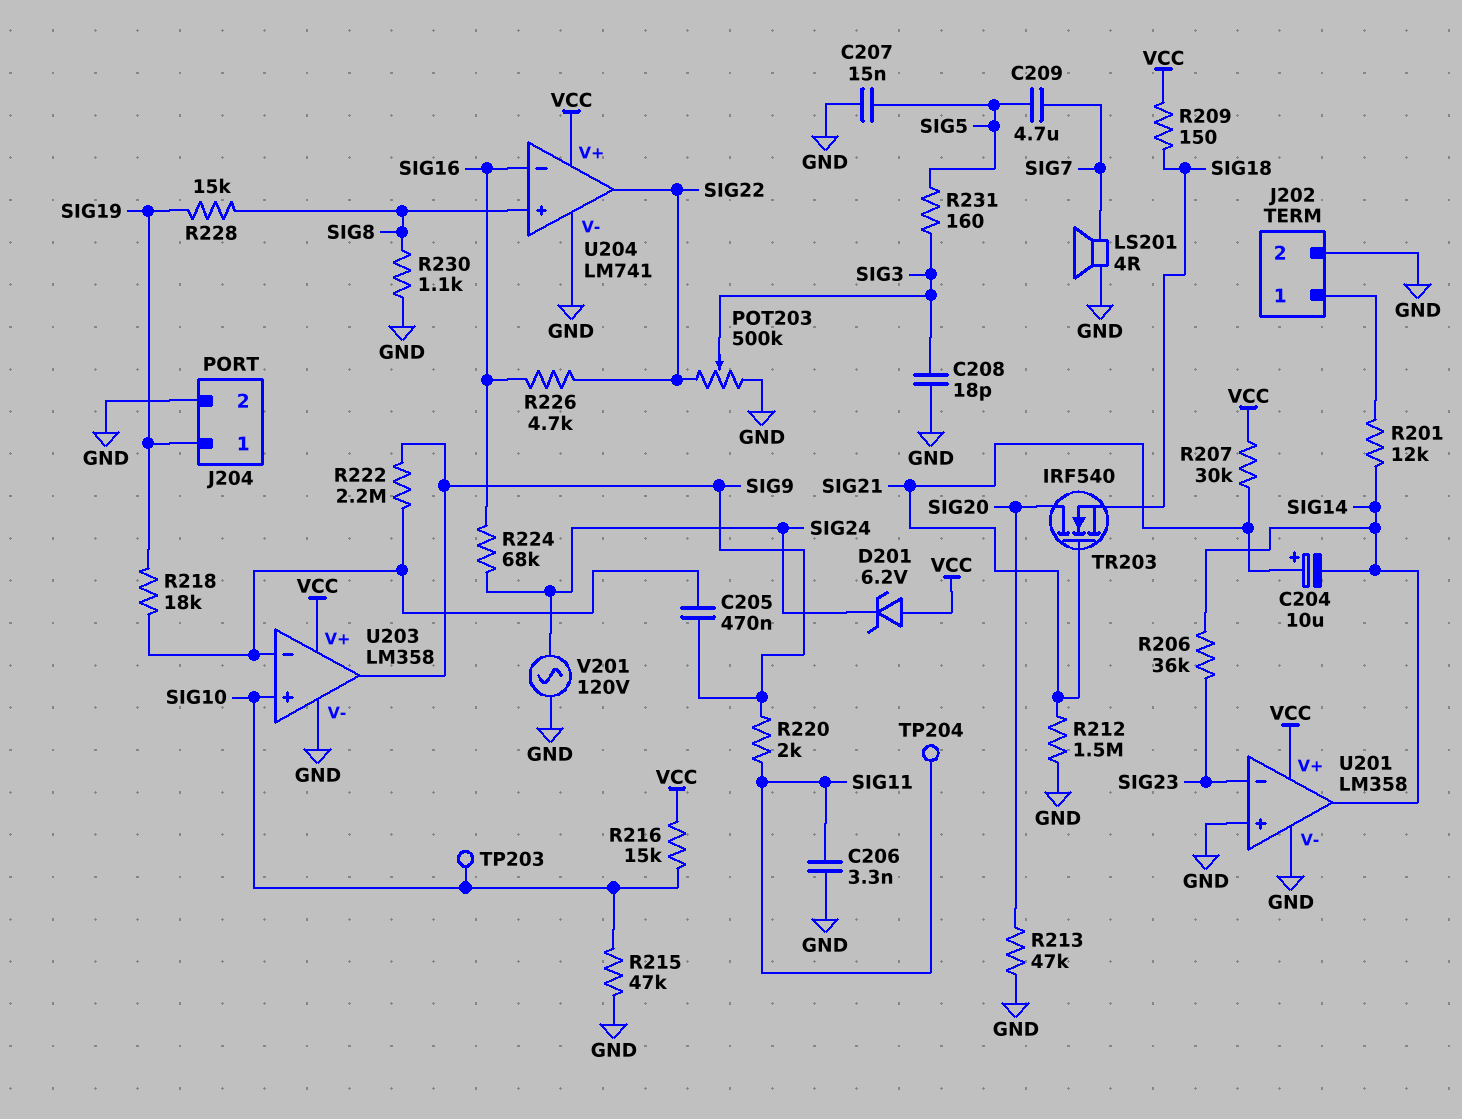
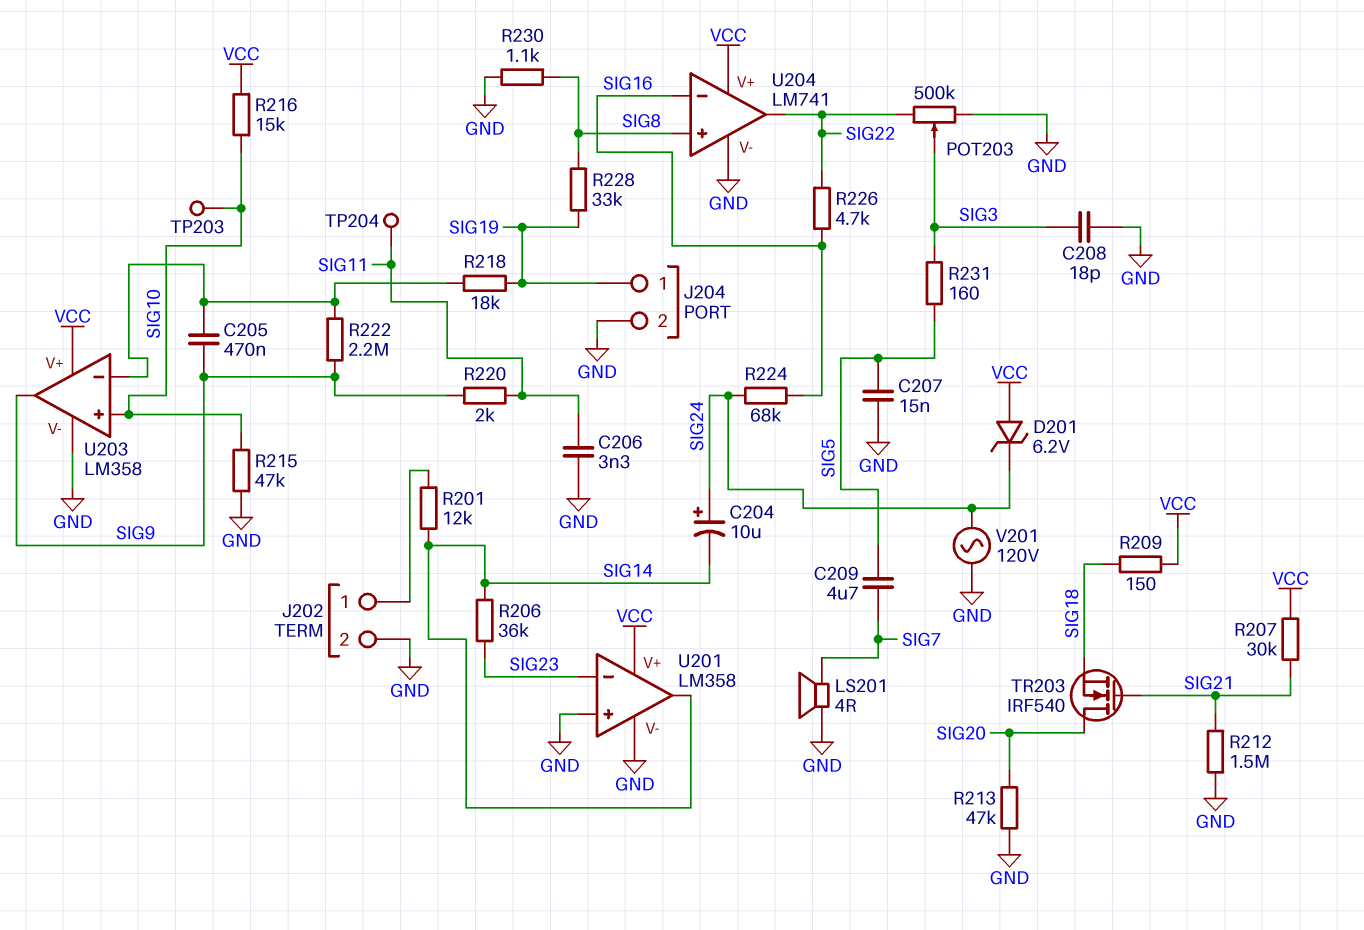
C204: 10uF (plus SIG21, minus SIG14) -> 10uF (plus SIG24, minus SIG14)
R228: 15k (SIG8, SIG19) -> 33k (SIG8, SIG19)

